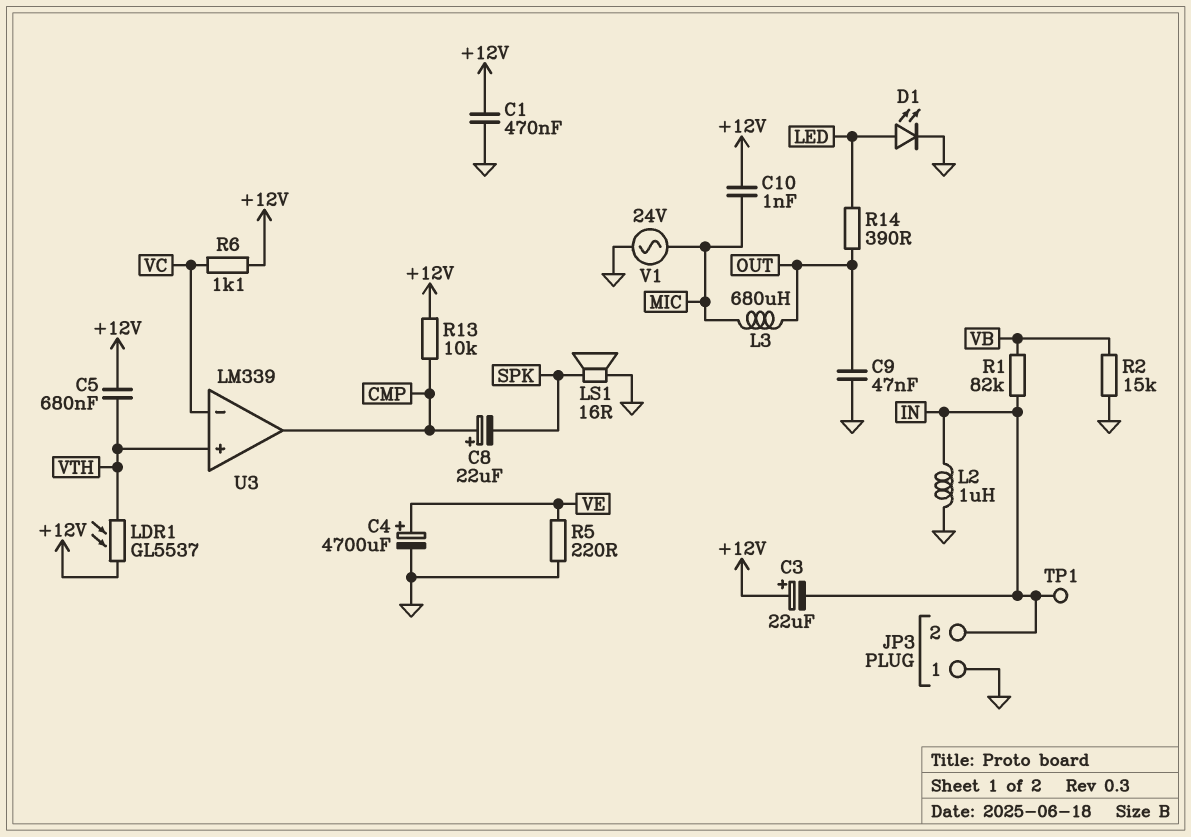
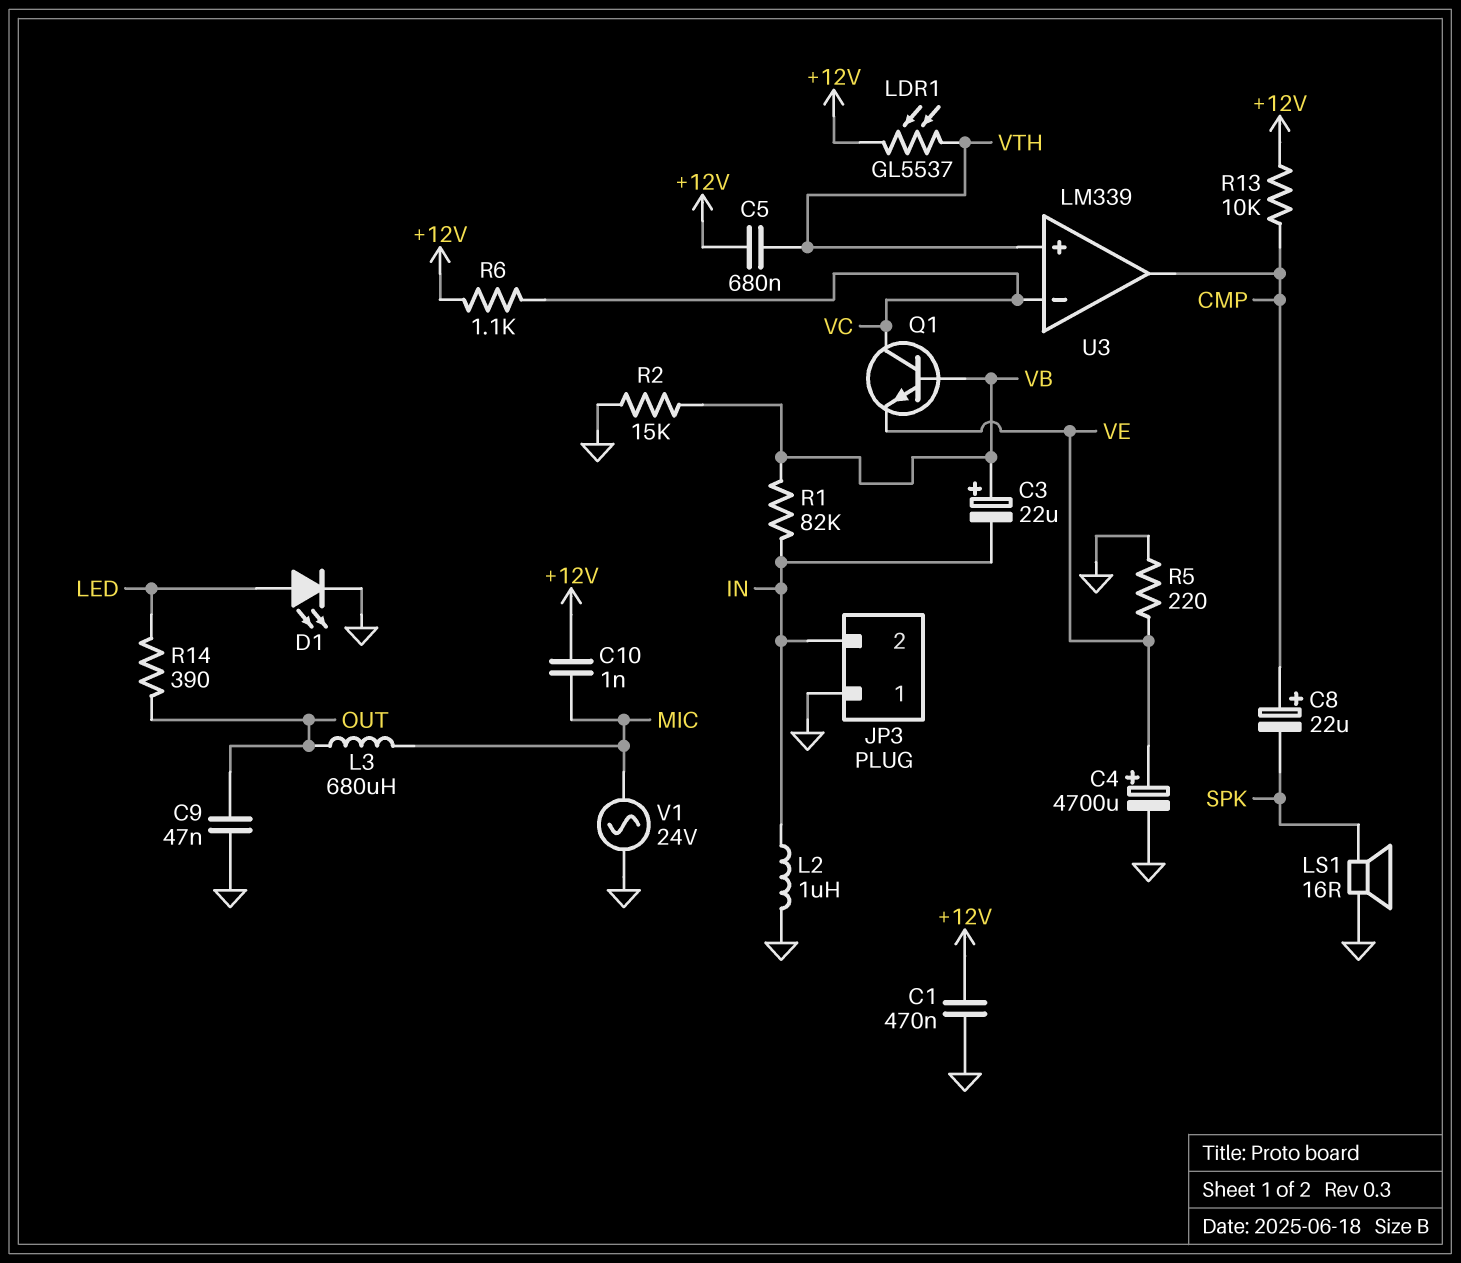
C3: 22uF (plus +12V, minus IN) -> 22uF (plus VB, minus IN)
Q1: none -> NPN (B VB, C VC, E VE)
TP1: test point (IN) -> none

